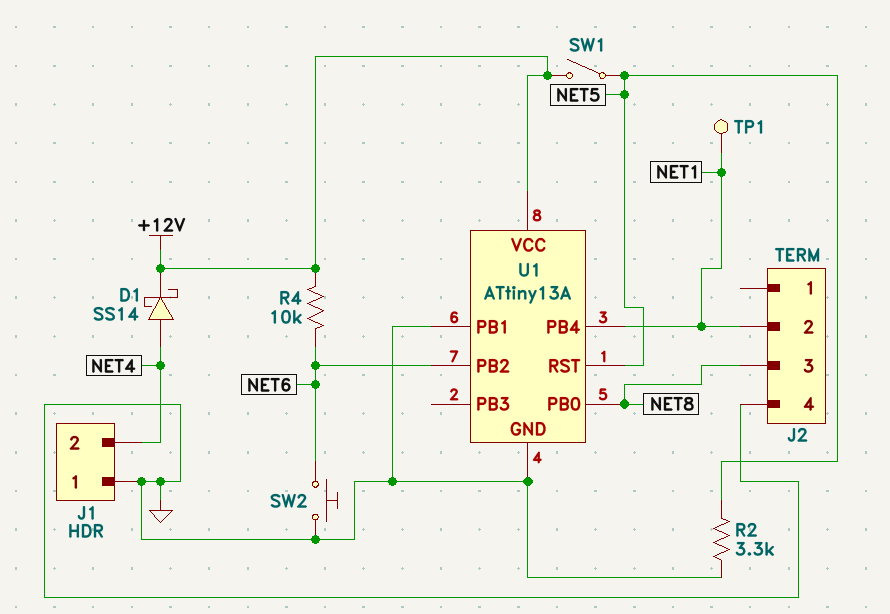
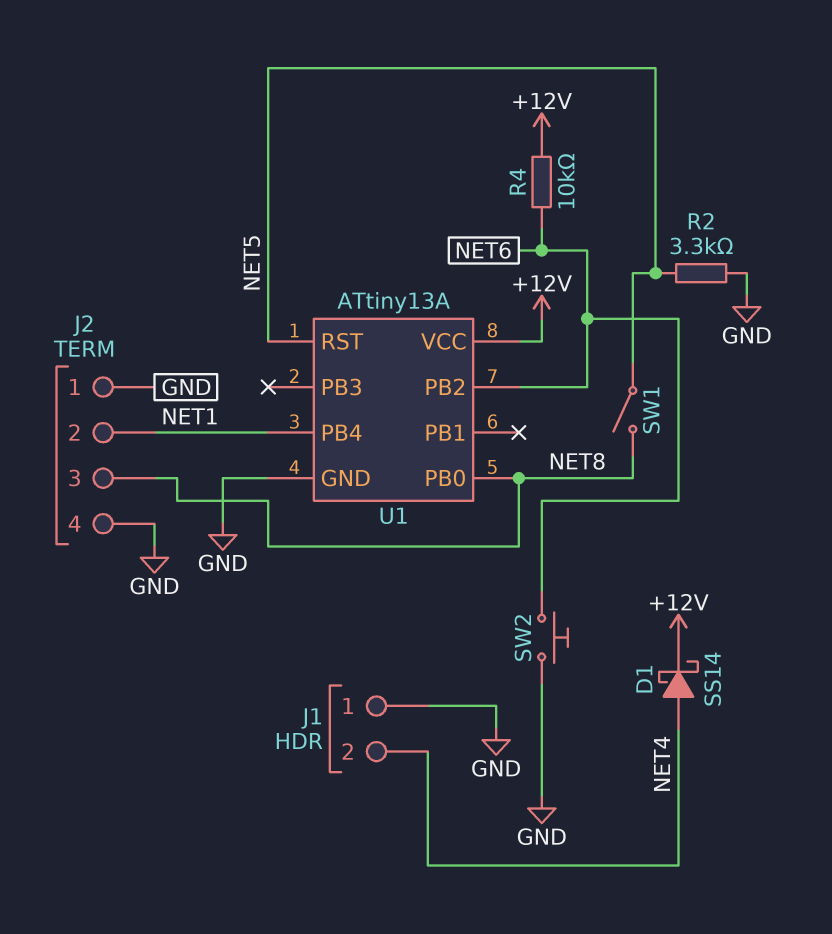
J2 pin 1: none -> GND
SW1: switch (+12V, NET5) -> switch (NET5, NET8)
TP1: test point (NET1) -> none
U1 pin PB1: GND -> none

